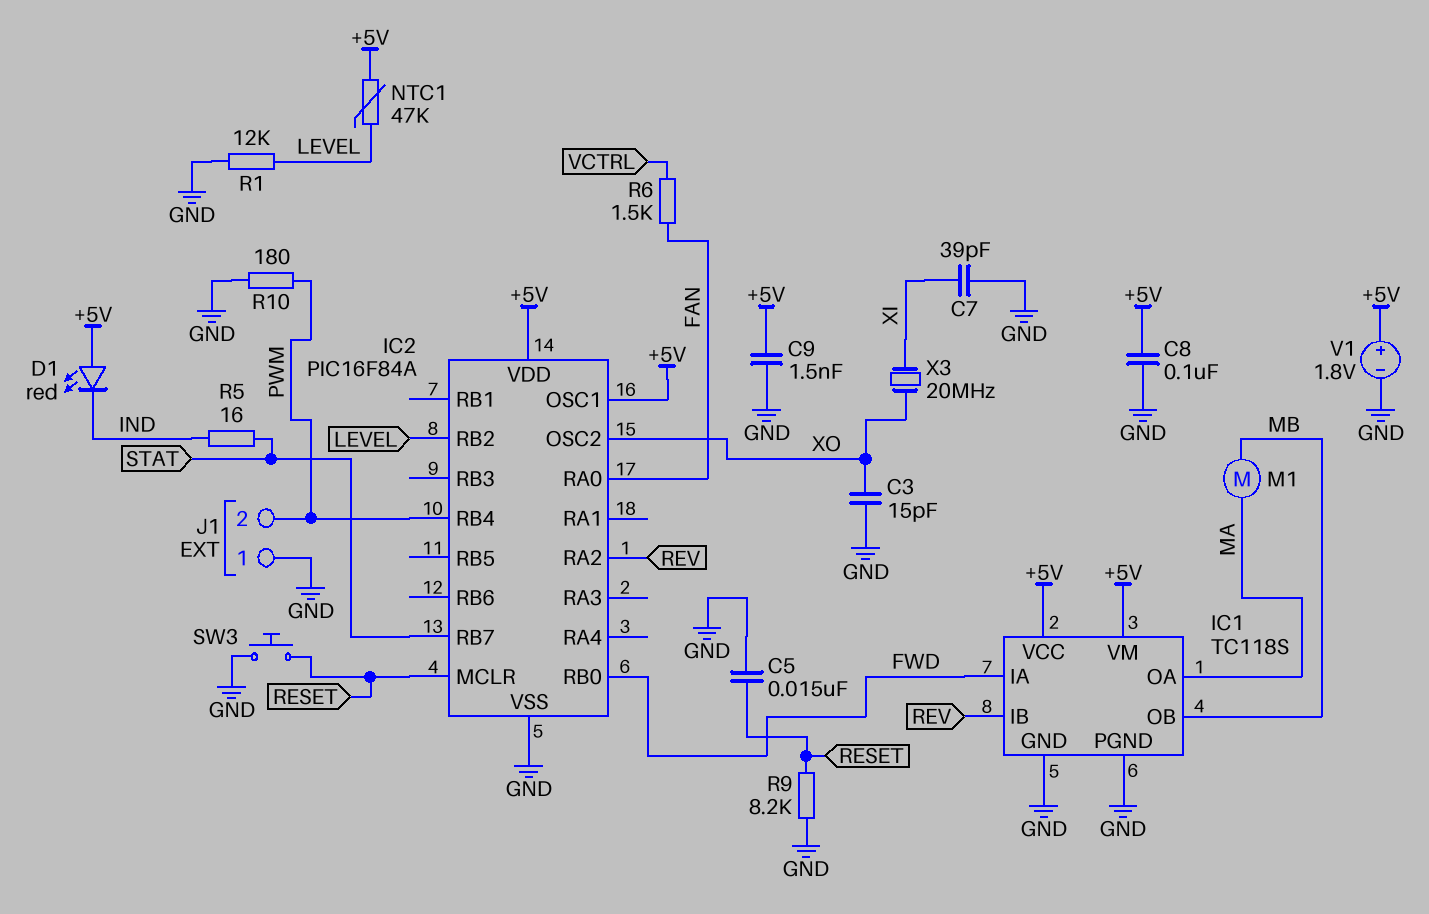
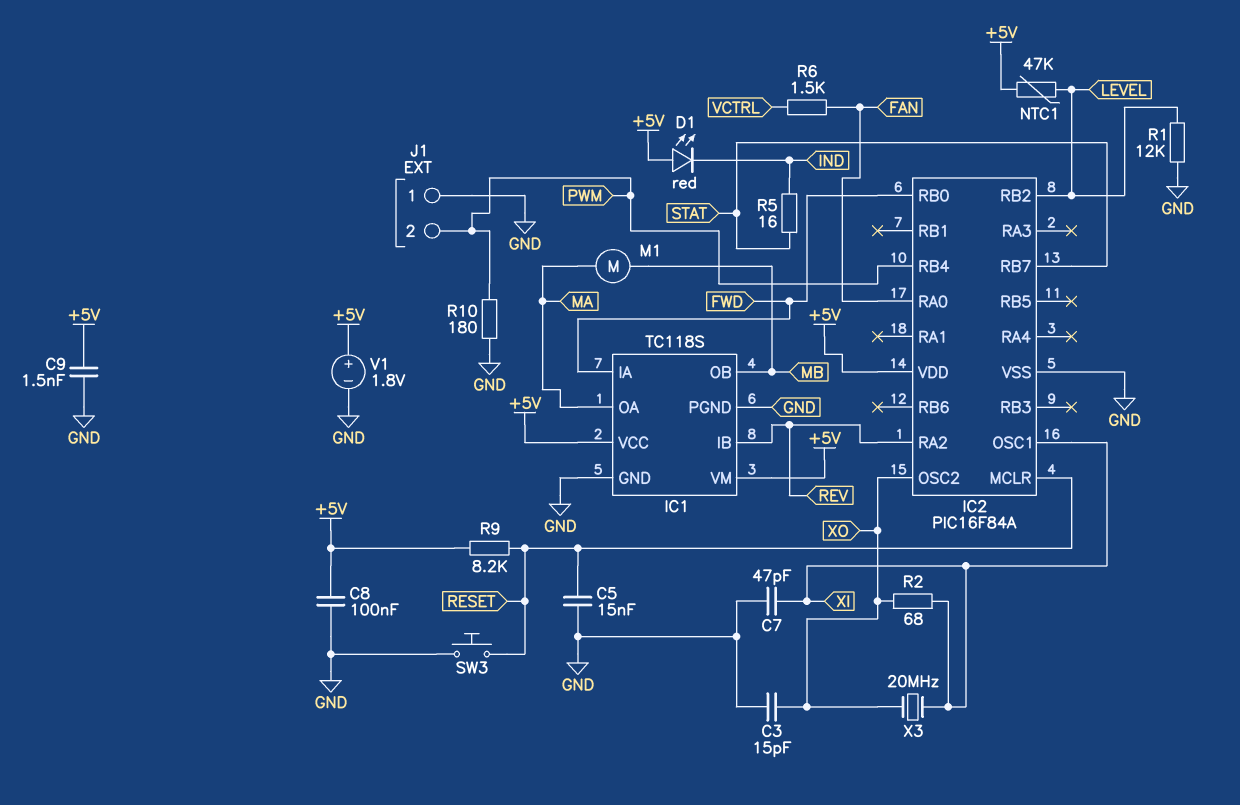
C7: 39pF (GND, XI) -> 47pF (GND, XI)
IC2 pin OSC1: +5V -> XI
R2: none -> 68 (XI, XO)
R9: 8.2k (GND, RESET) -> 8.2k (+5V, RESET)

